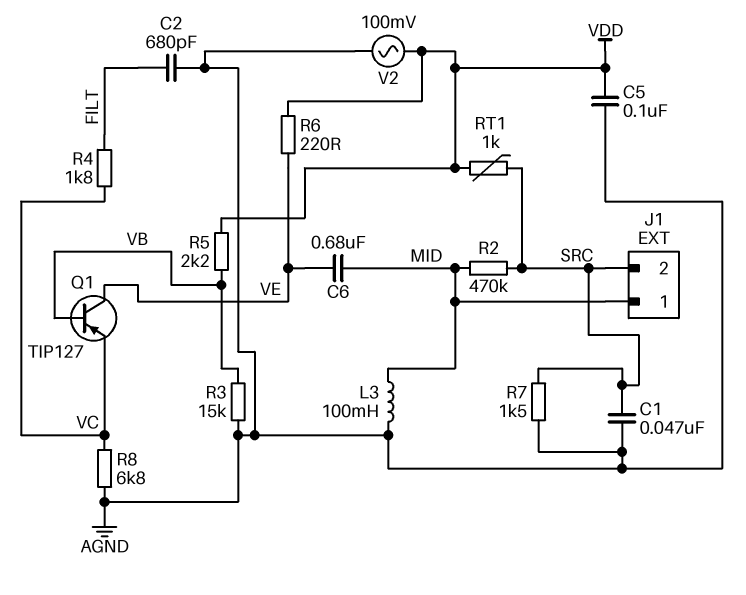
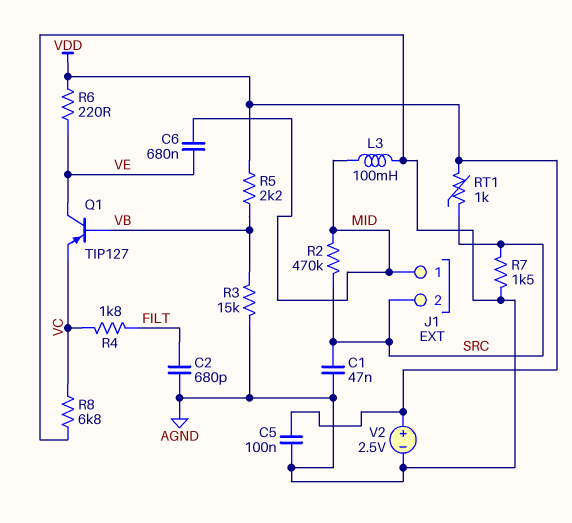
V2: AC 100mV (AGND, VDD) -> 2.5V (plus VDD, minus AGND)

